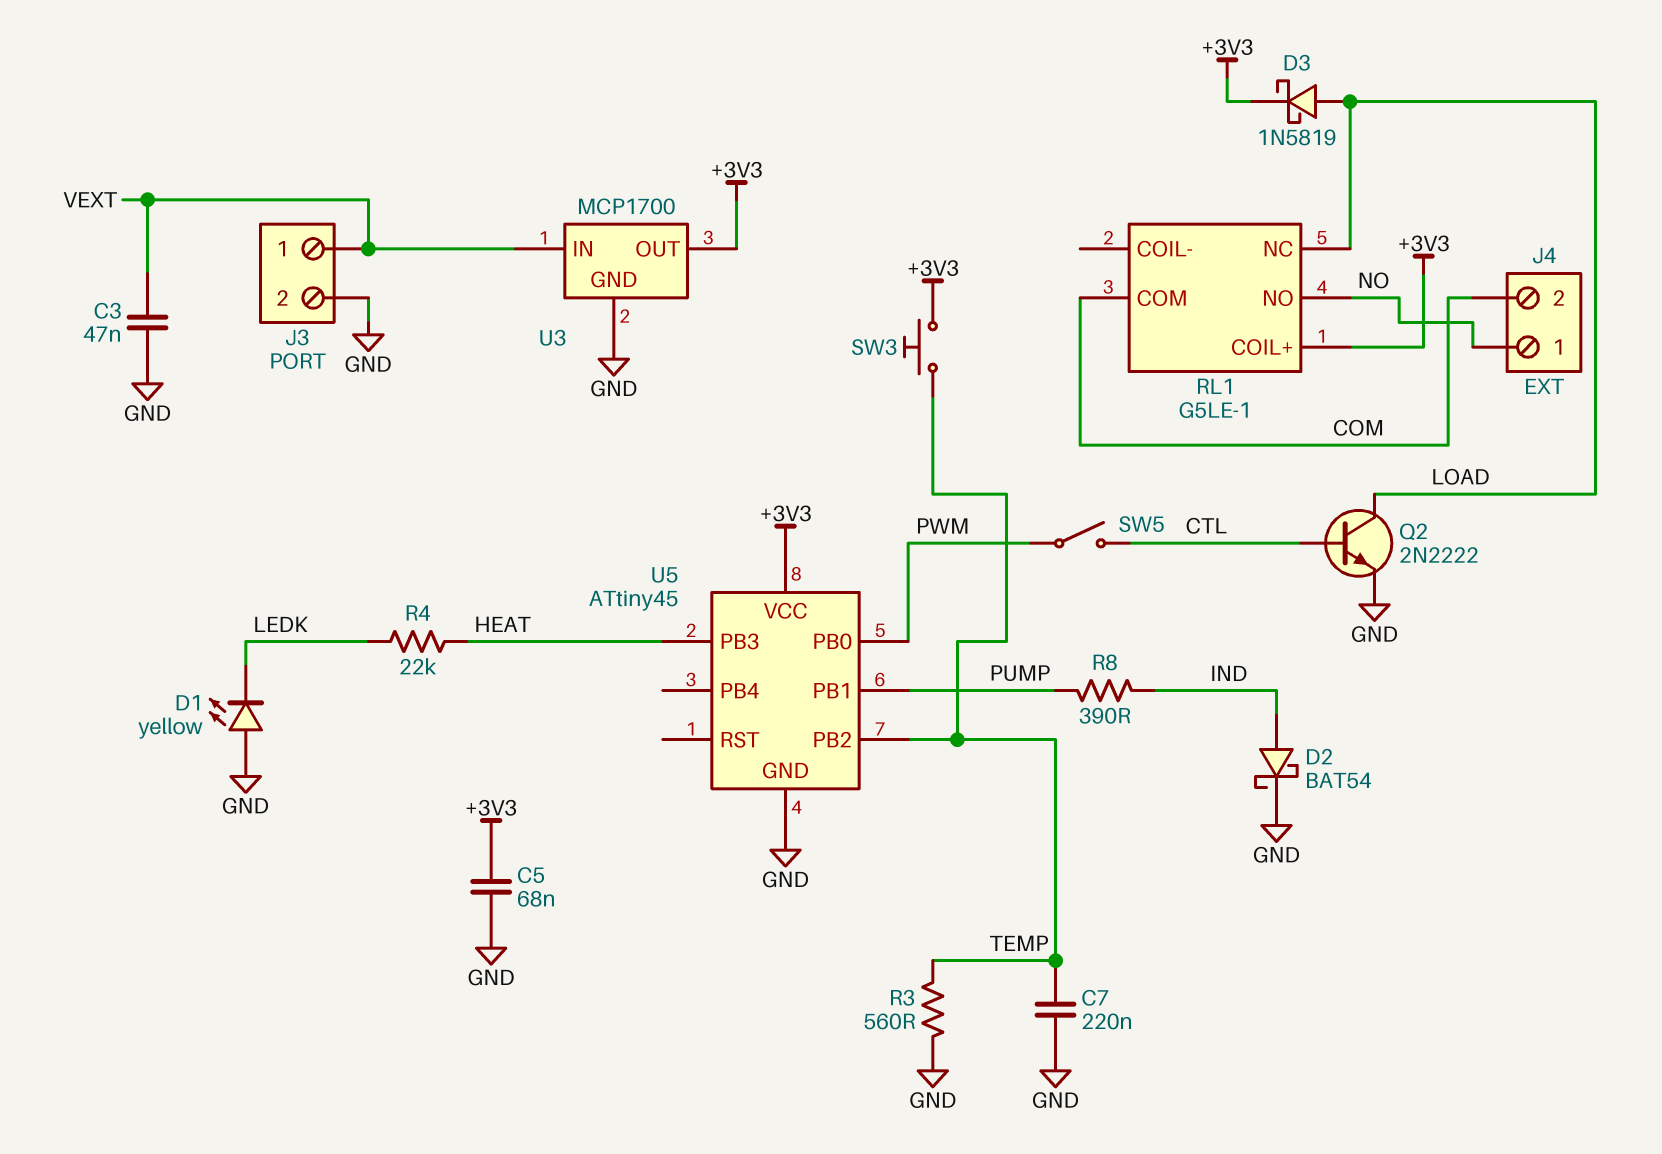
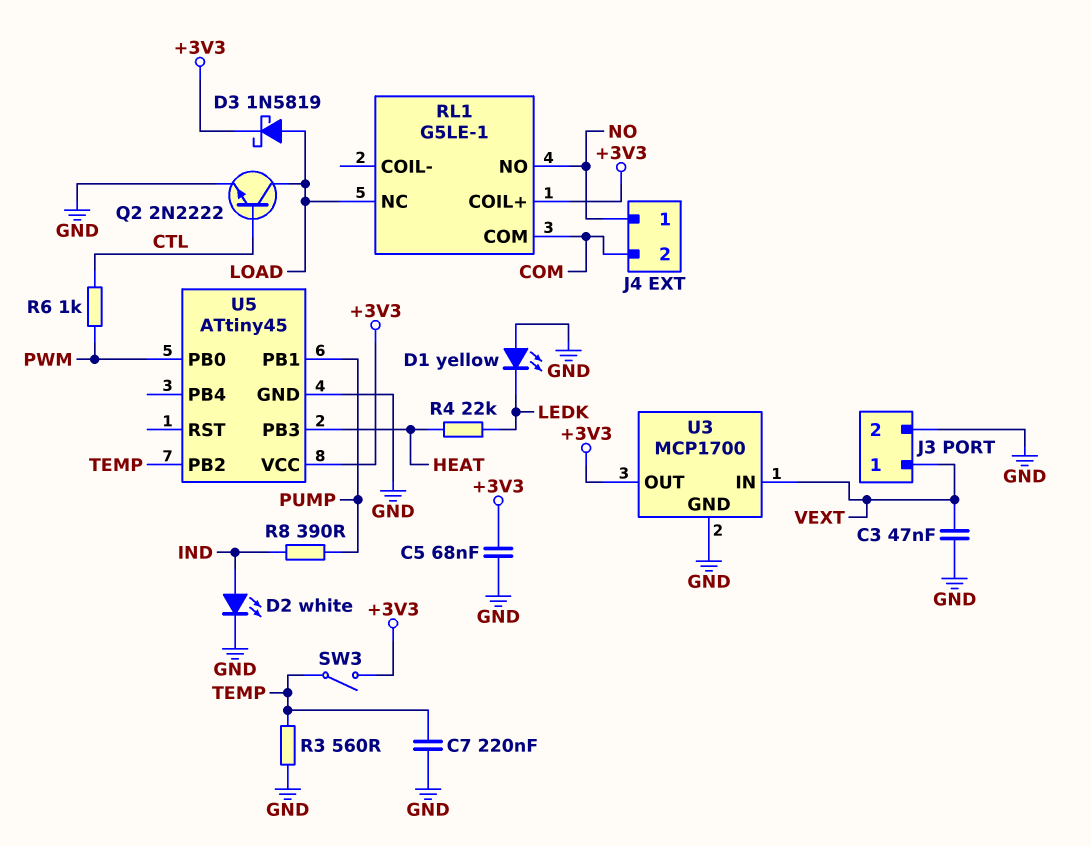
D2: schottky BAT54 (A IND, K GND) -> LED white (A IND, K GND)
R6: none -> 1k (CTL, PWM)
SW3: button (+3V3, TEMP) -> switch (+3V3, TEMP)
SW5: switch (CTL, PWM) -> none

